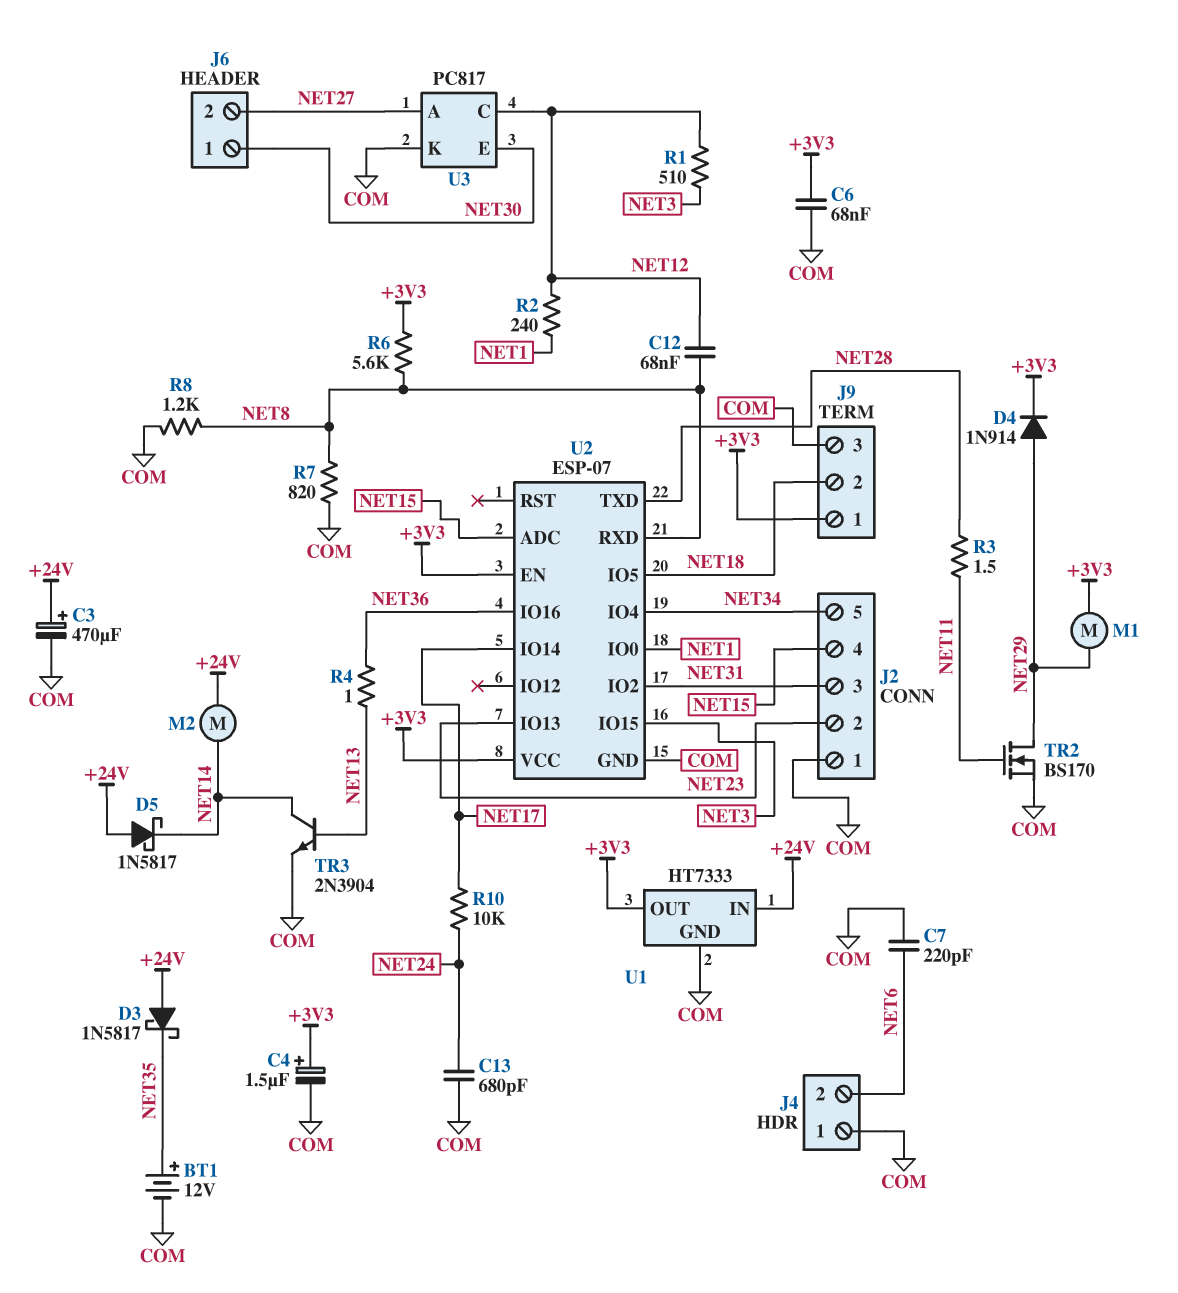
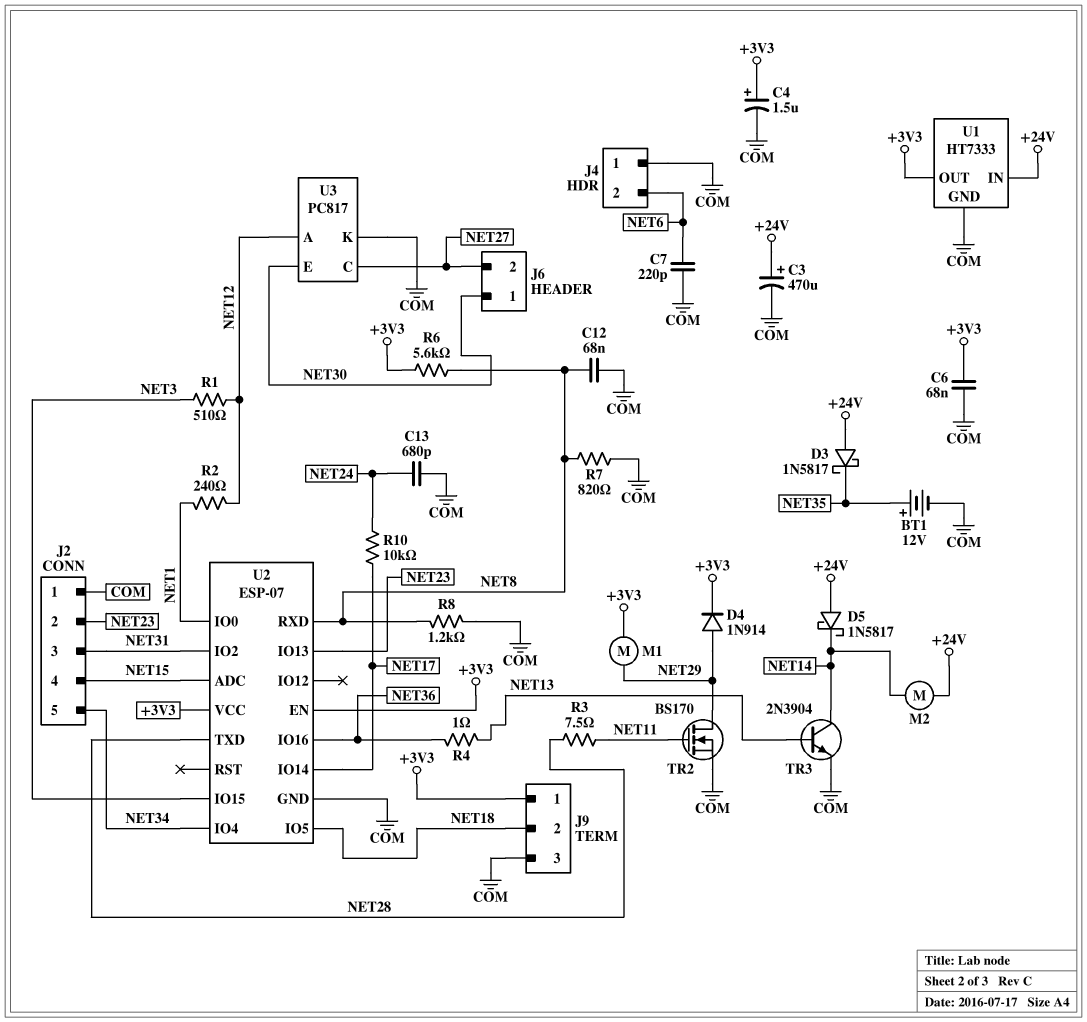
C12: 68nF (NET8, NET12) -> 68nF (COM, NET8)
R3: 1.5 (NET11, NET28) -> 7.5 (NET11, NET28)
U3 pin A: NET27 -> NET12
U3 pin C: NET12 -> NET27

